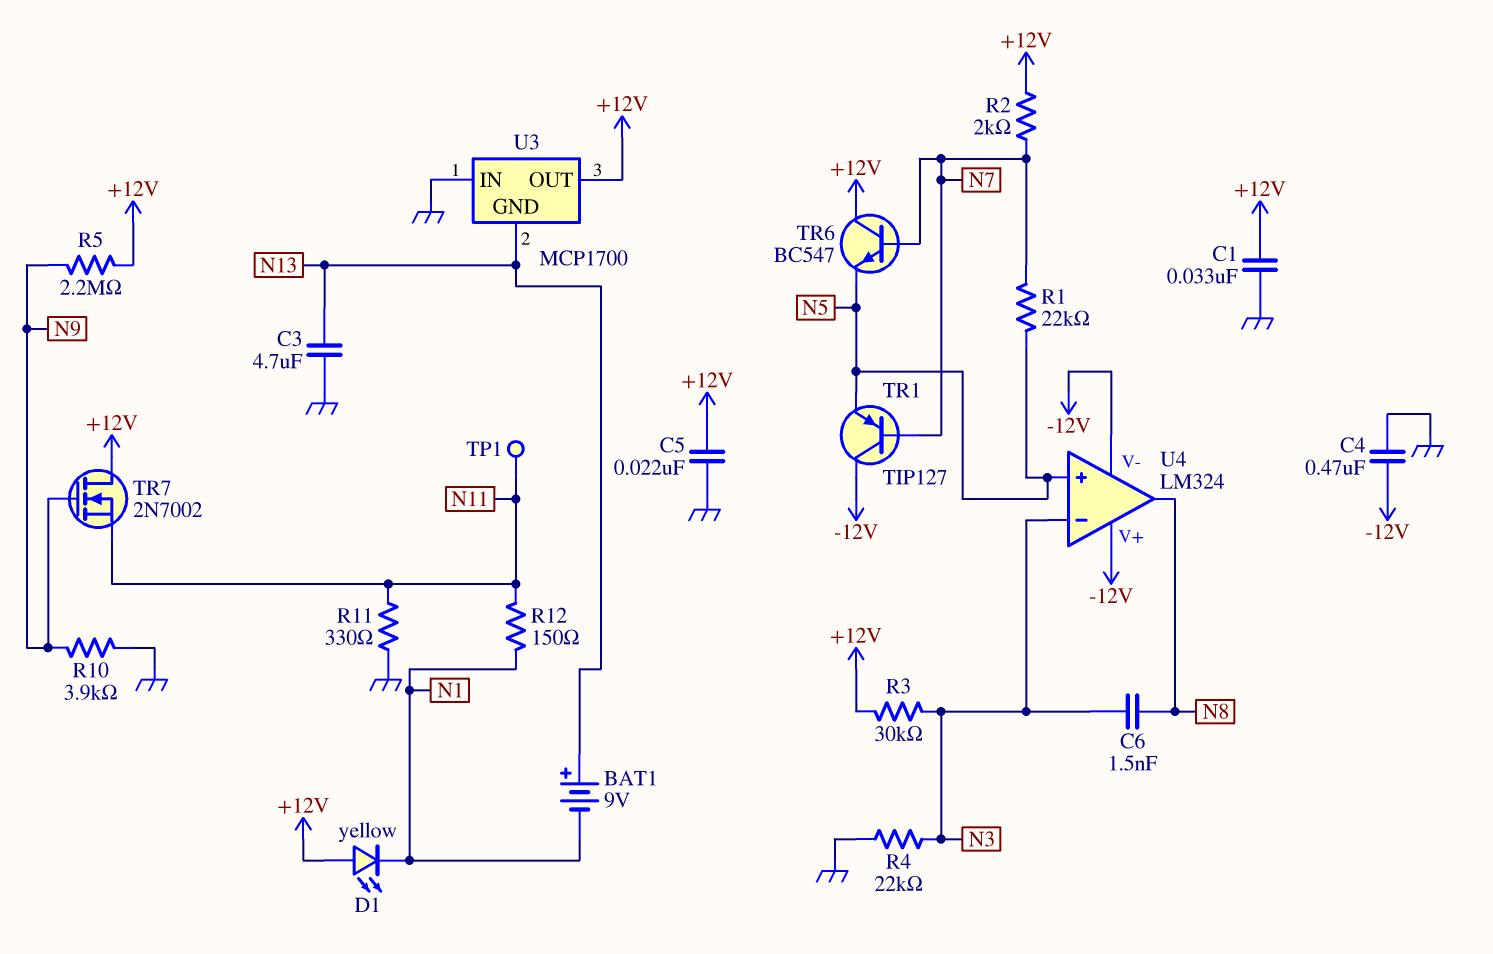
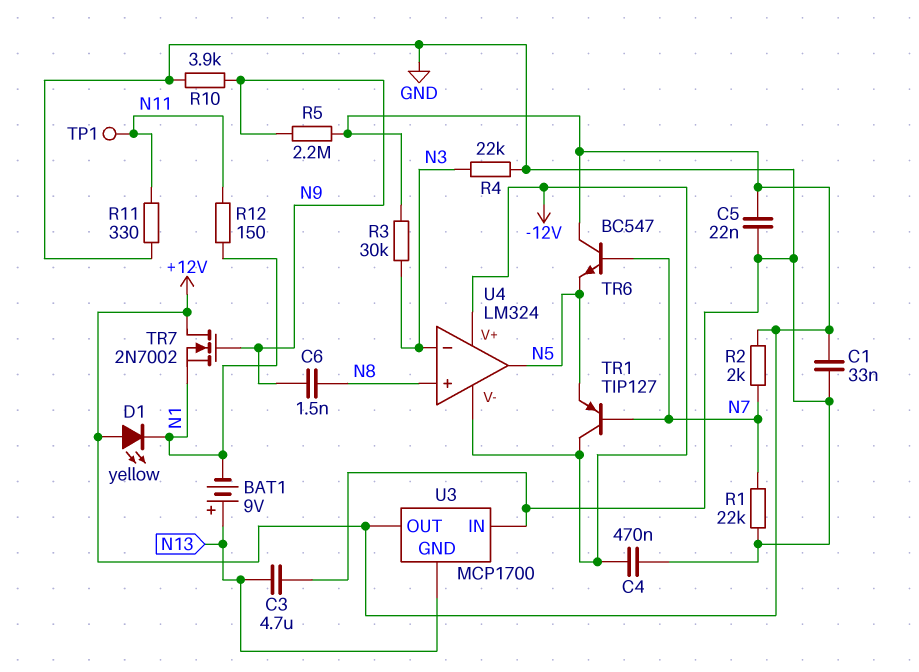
C6: 1.5nF (N3, N8) -> 1.5nF (N8, N9)
R1: 22k (N5, N7) -> 22k (GND, N7)
TR7: NMOS 2N7002 (G N9, D +12V, S N11) -> NMOS 2N7002 (G N9, D +12V, S N1)
U4 pin in+: N5 -> N8
U4 pin out: N8 -> N5

